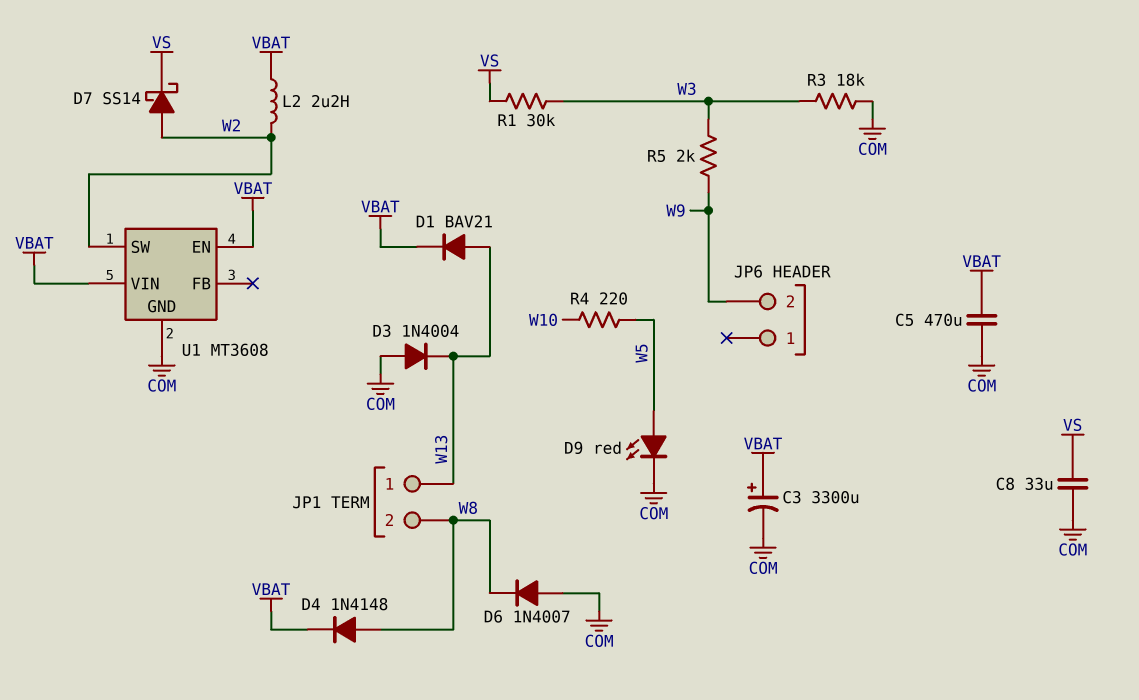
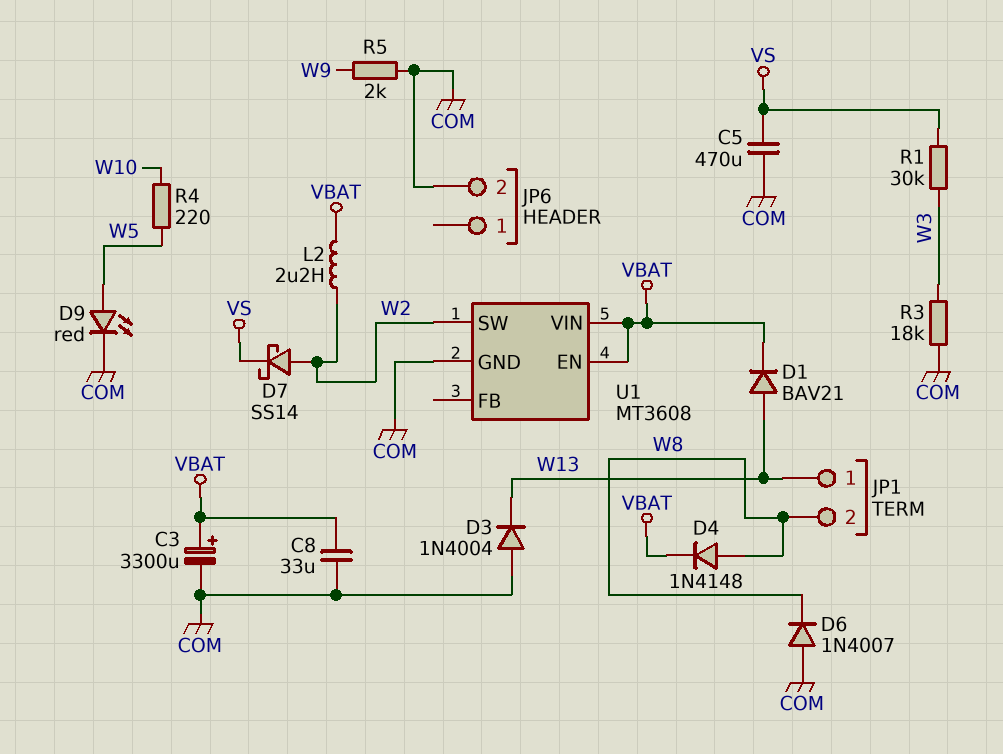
C5: 470uF (COM, VBAT) -> 470uF (COM, VS)
C8: 33uF (COM, VS) -> 33uF (COM, VBAT)
JP6 pin 2: W9 -> COM
R5: 2k (W3, W9) -> 2k (COM, W9)

